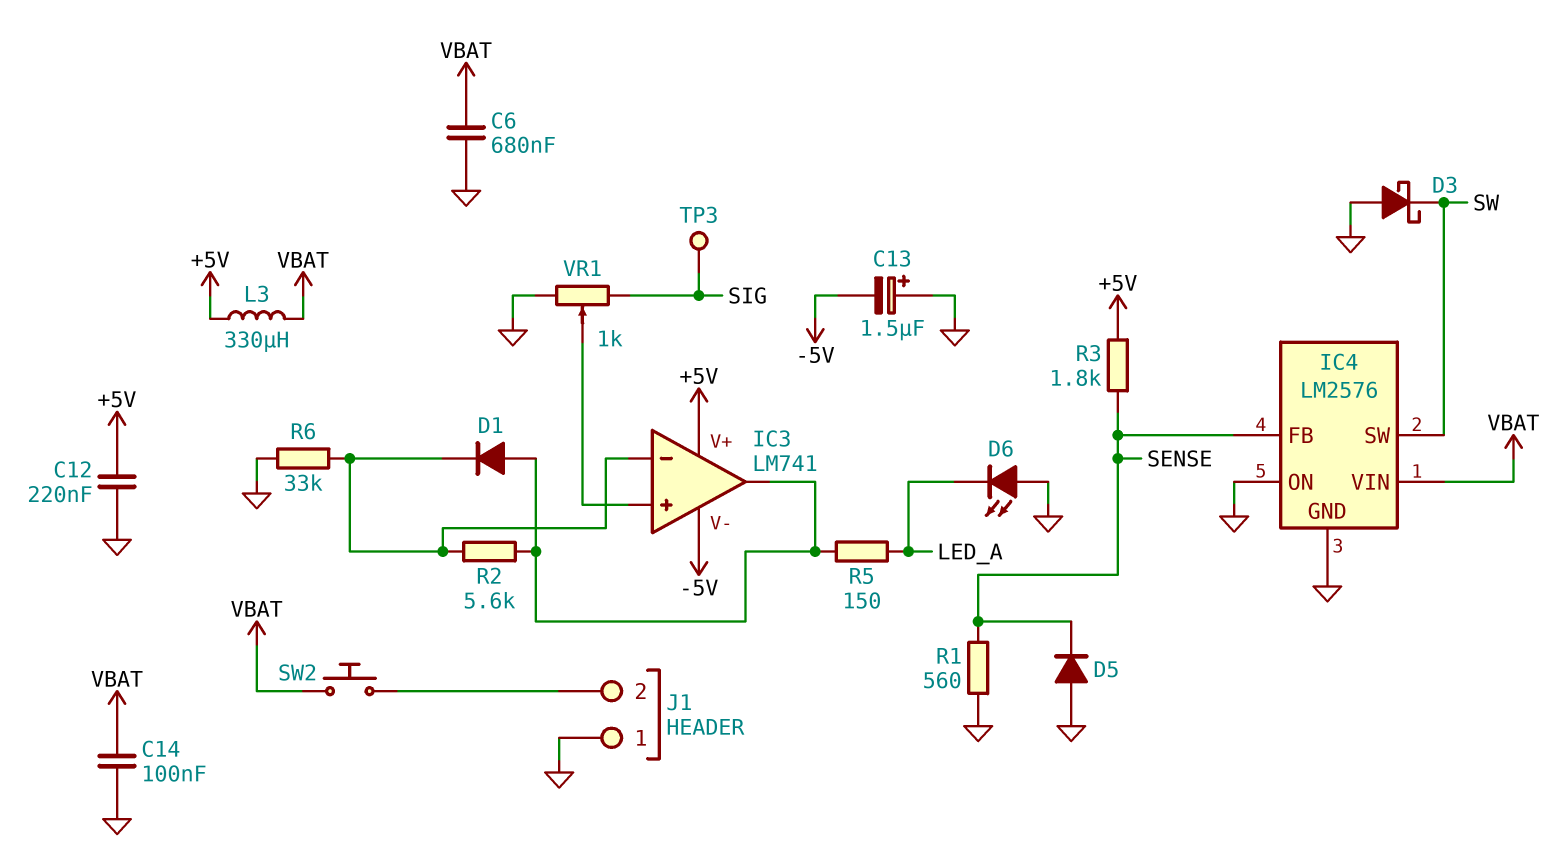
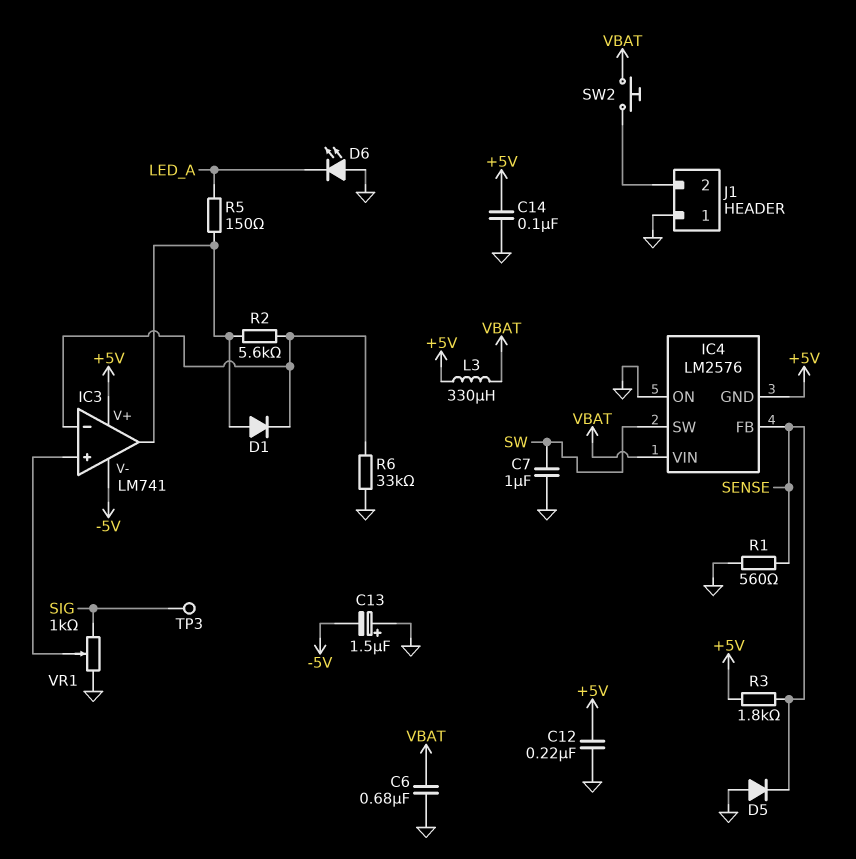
C7: none -> 1uF (GND, SW)
C14: 100nF (GND, VBAT) -> 100nF (+5V, GND)
D3: schottky (A GND, K SW) -> none
IC4 pin GND: GND -> +5V

